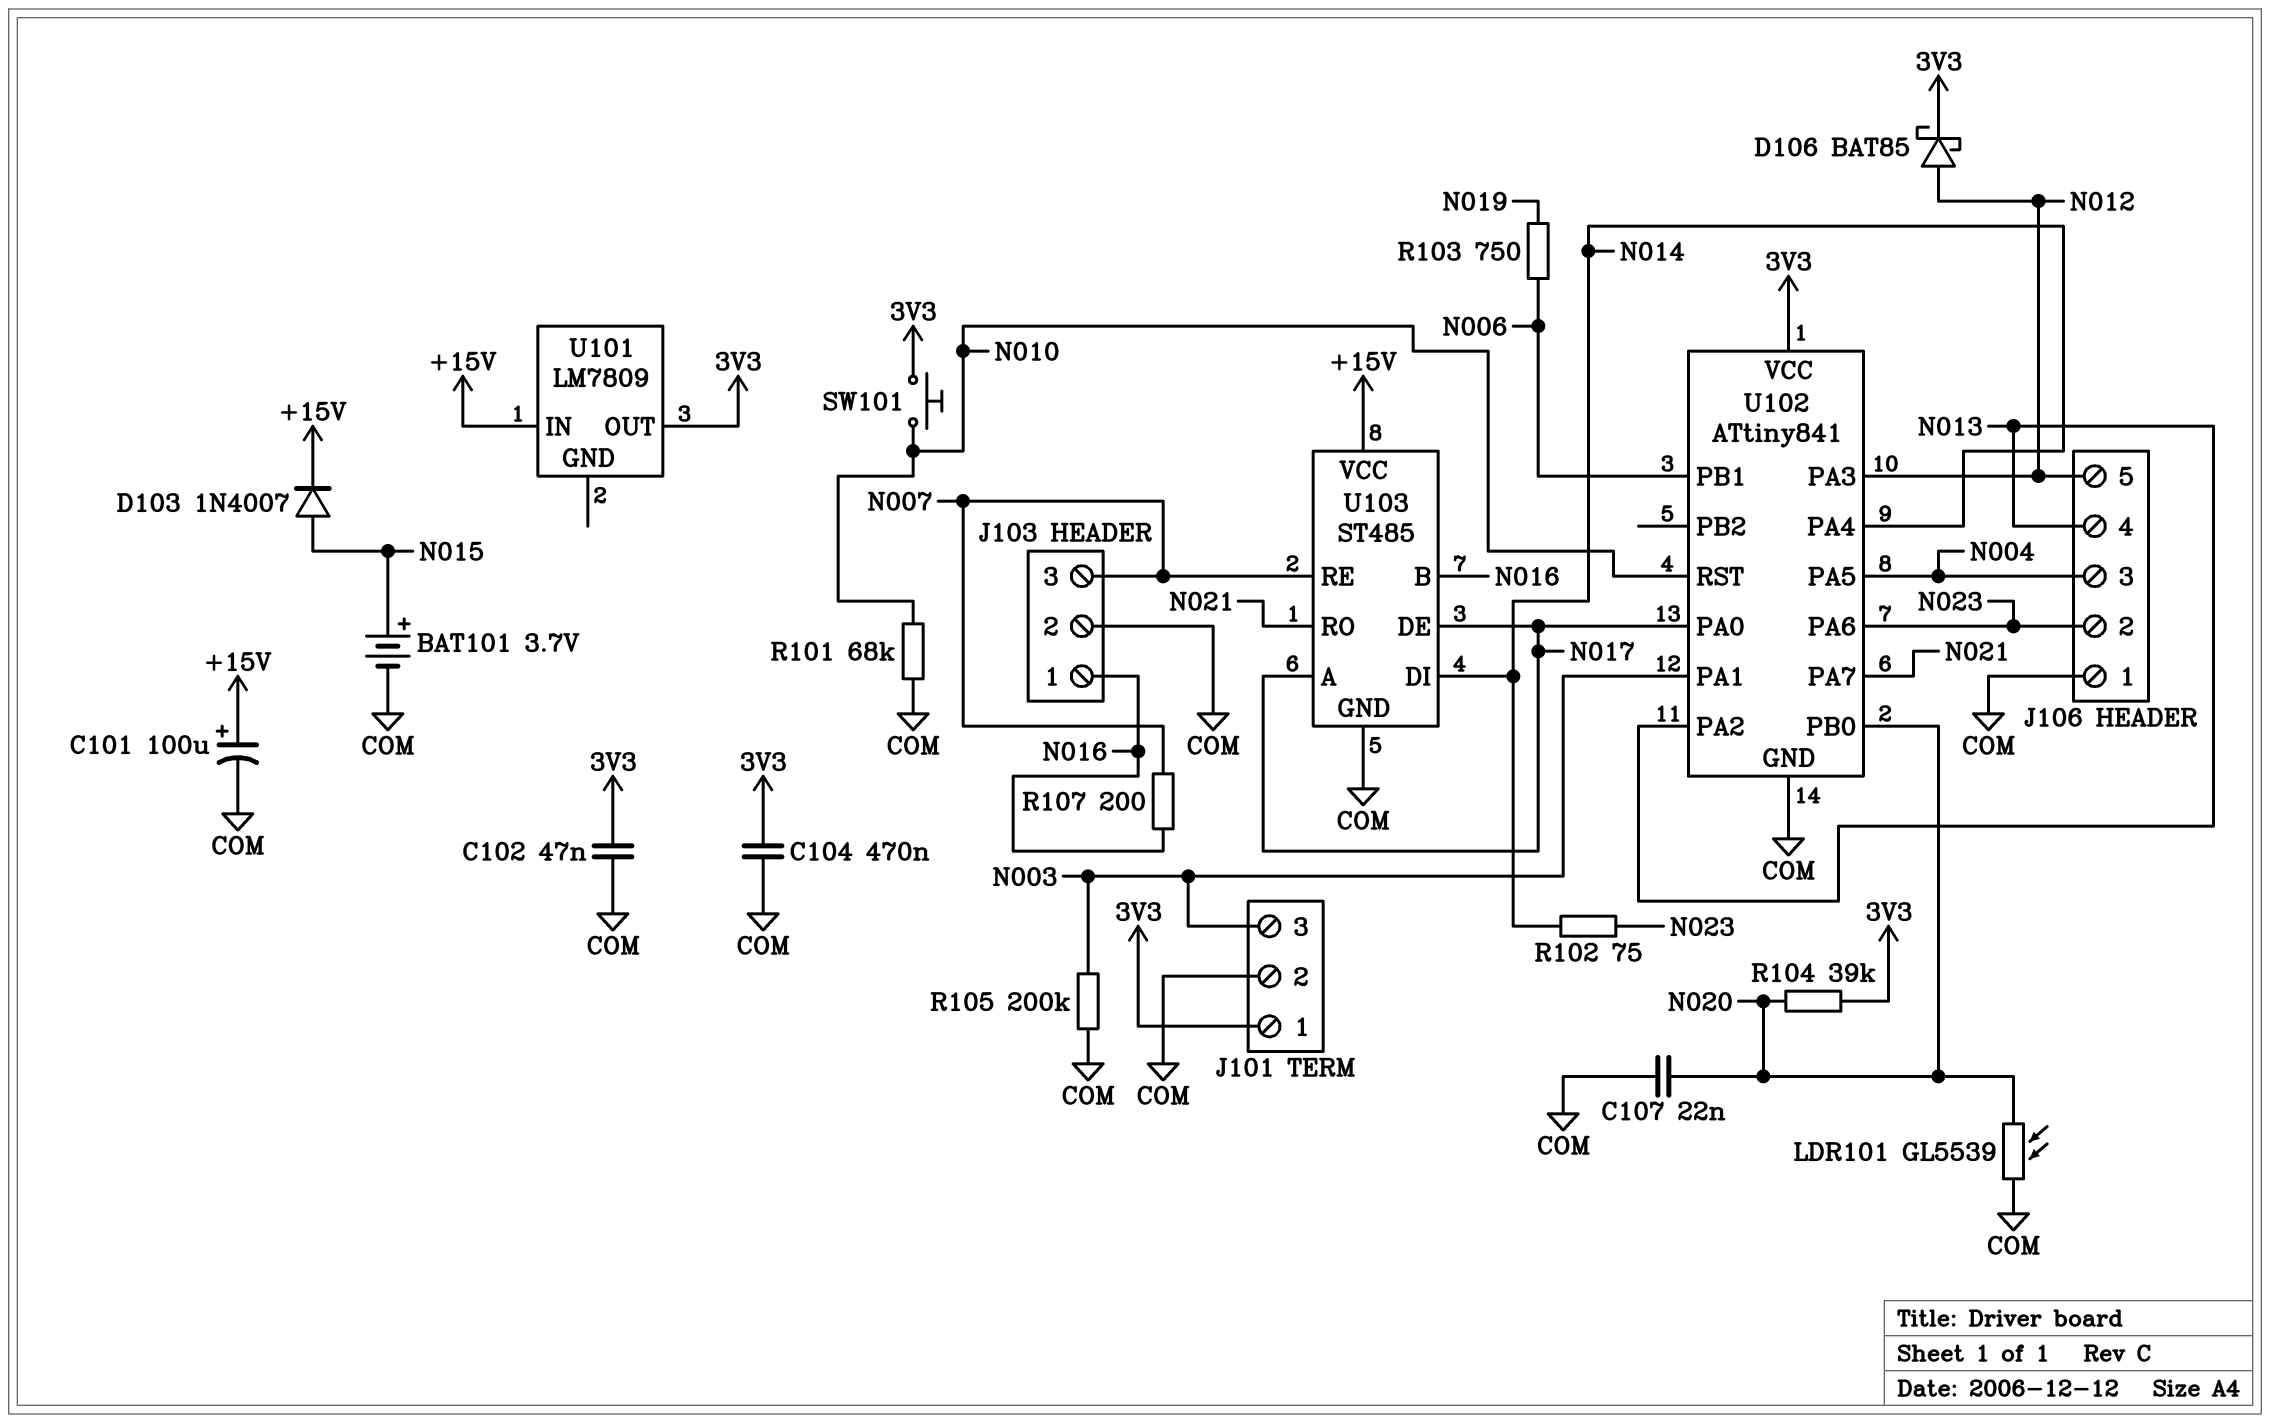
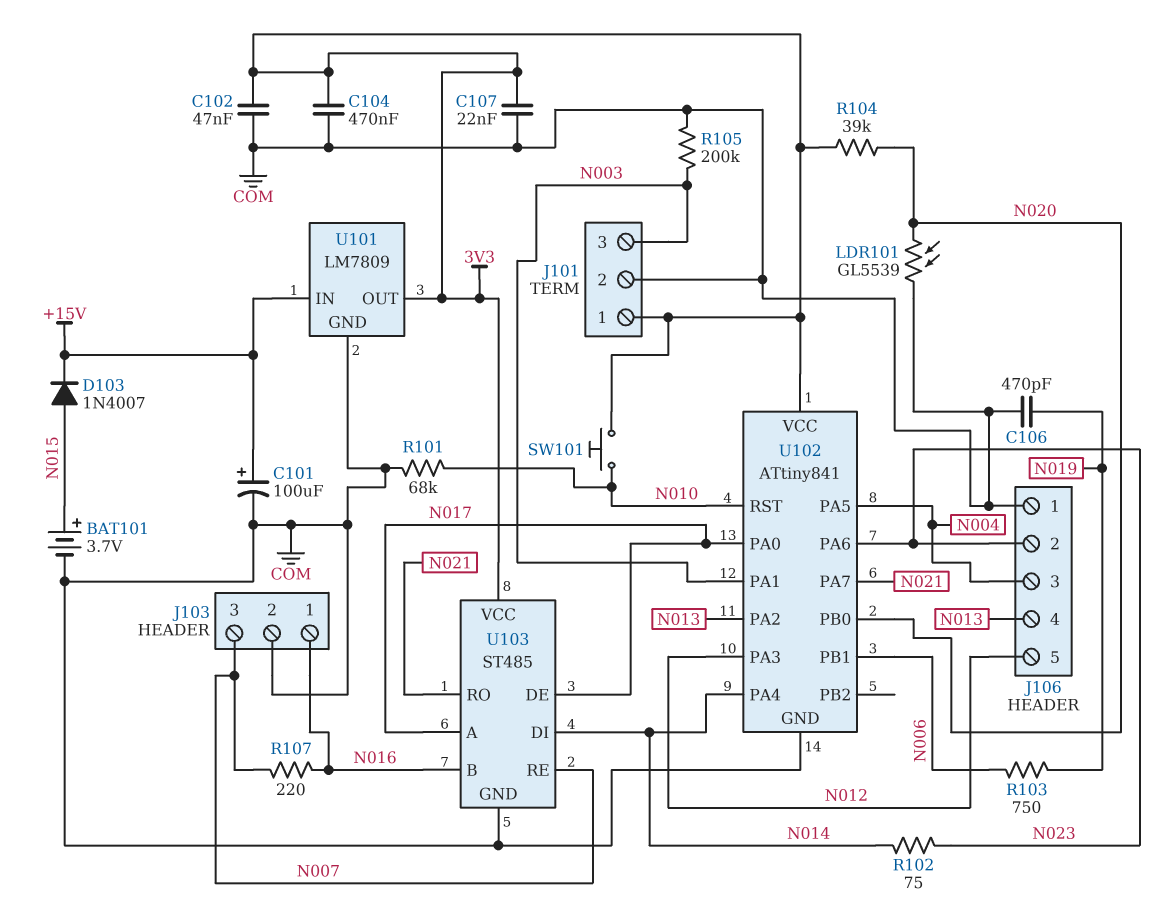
C106: none -> 470pF (COM, N019)
C107: 22nF (COM, N020) -> 22nF (3V3, COM)
D106: schottky BAT85 (A N012, K 3V3) -> none
R107: 200 (N007, N016) -> 220 (N007, N016)
U101 pin GND: none -> COM
U103 pin VCC: +15V -> 3V3

